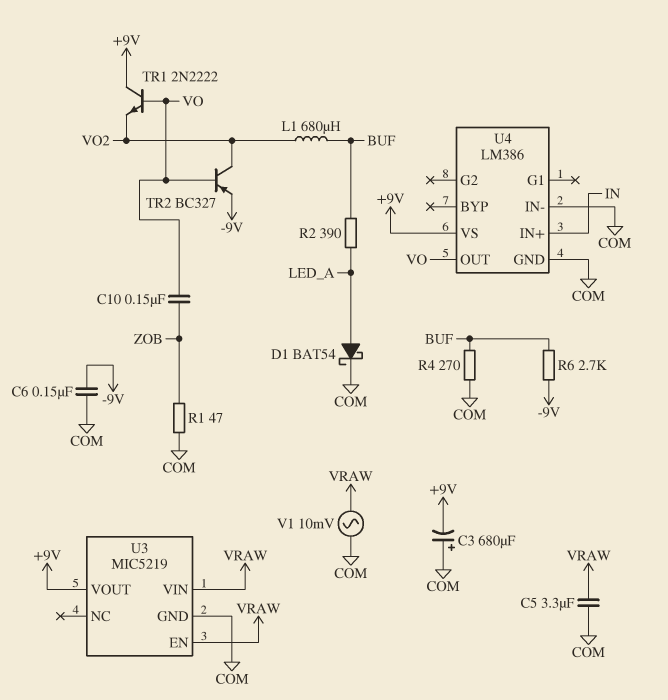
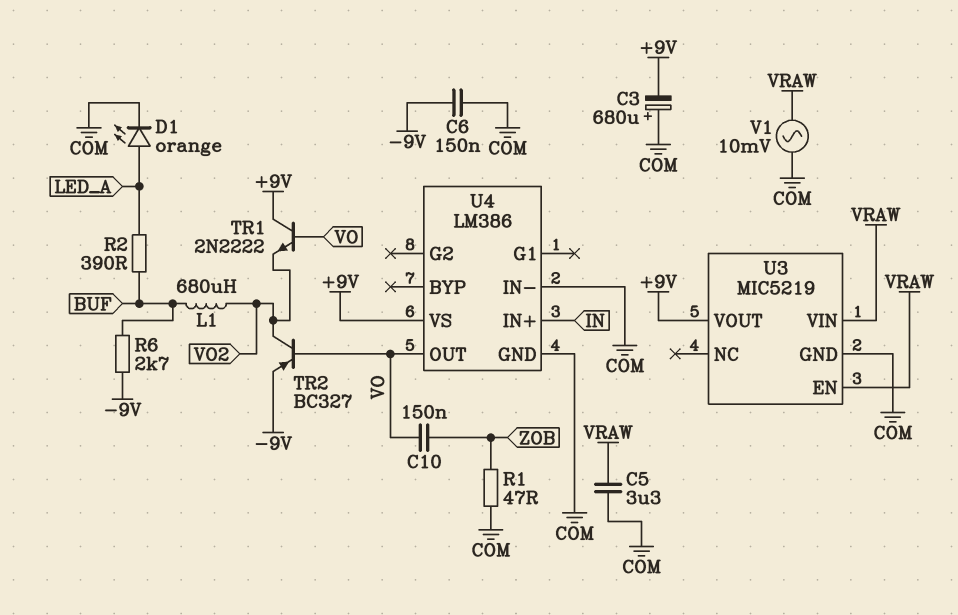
D1: schottky BAT54 (A LED_A, K COM) -> LED orange (A LED_A, K COM)
R4: 270 (BUF, COM) -> none

